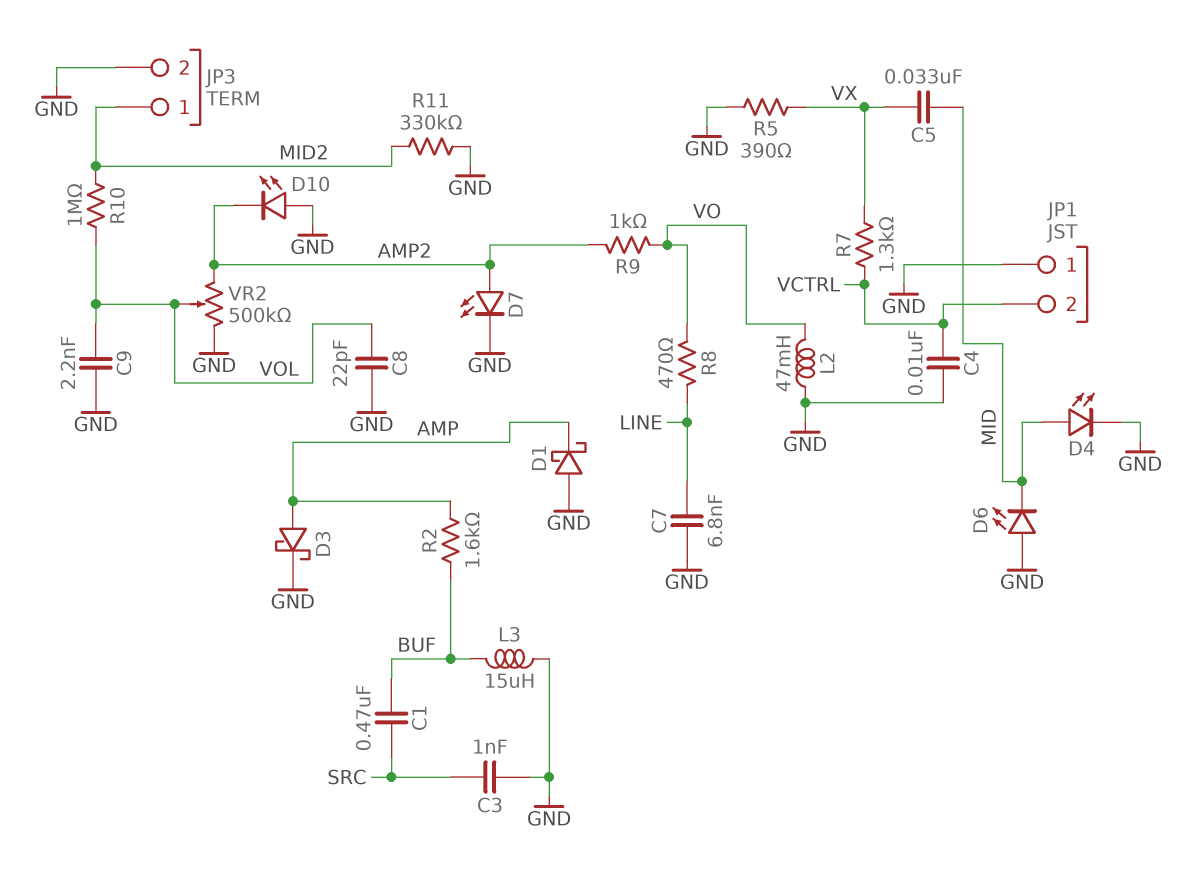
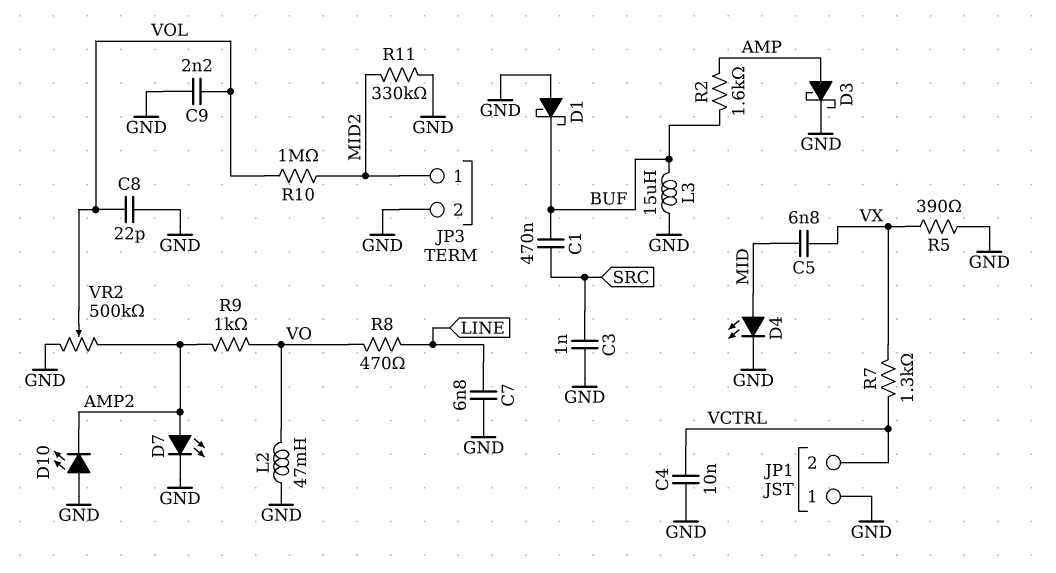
C5: 33nF (MID, VX) -> 6.8nF (MID, VX)
D1: schottky (A GND, K AMP) -> schottky (A GND, K BUF)
D6: LED (A GND, K MID) -> none

